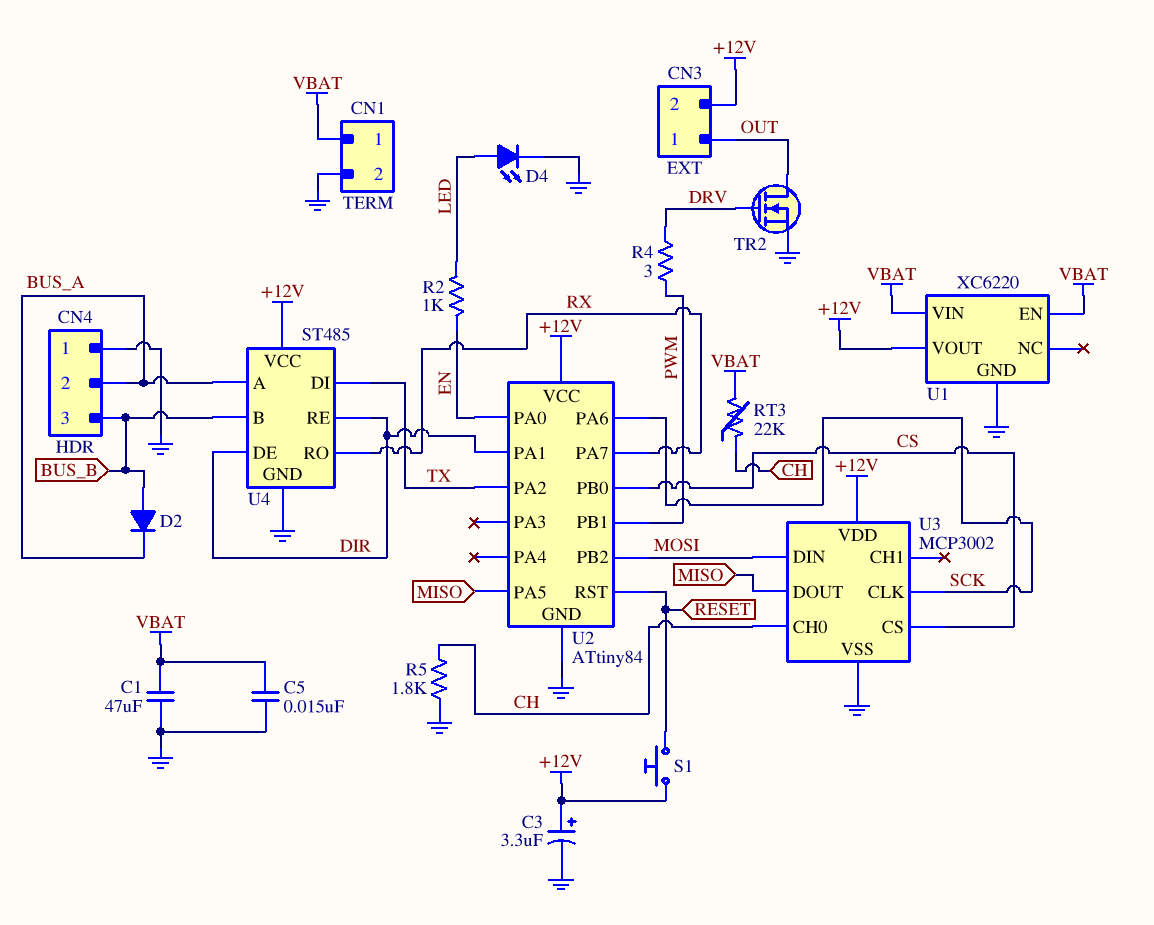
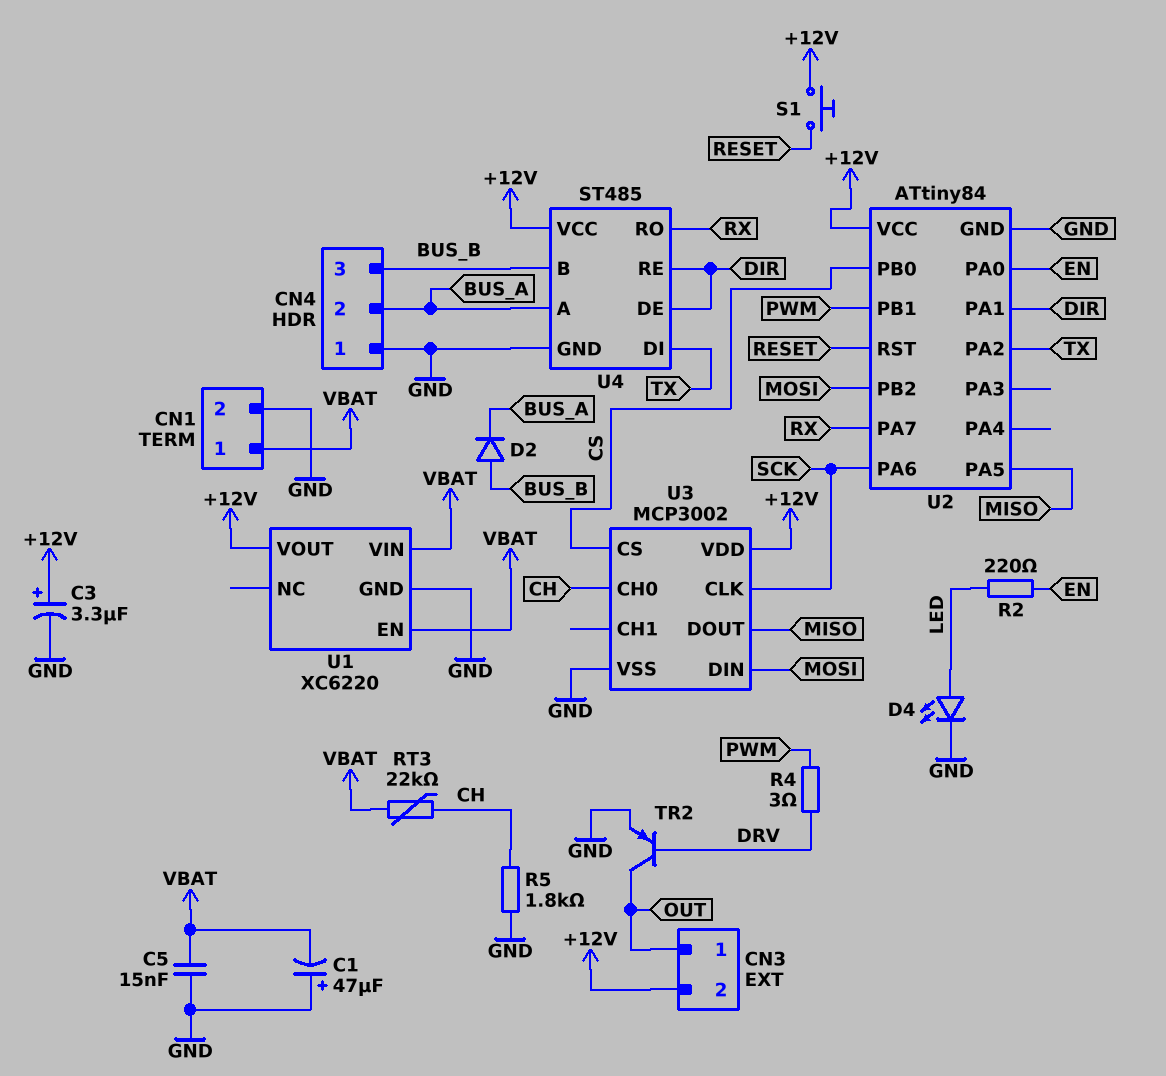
C1: 47uF (GND, VBAT) -> 47uF (plus GND, minus VBAT)
R2: 1k (EN, LED) -> 220 (EN, LED)
TR2: NMOS (G DRV, D OUT, S GND) -> PNP (B DRV, C OUT, E GND)

